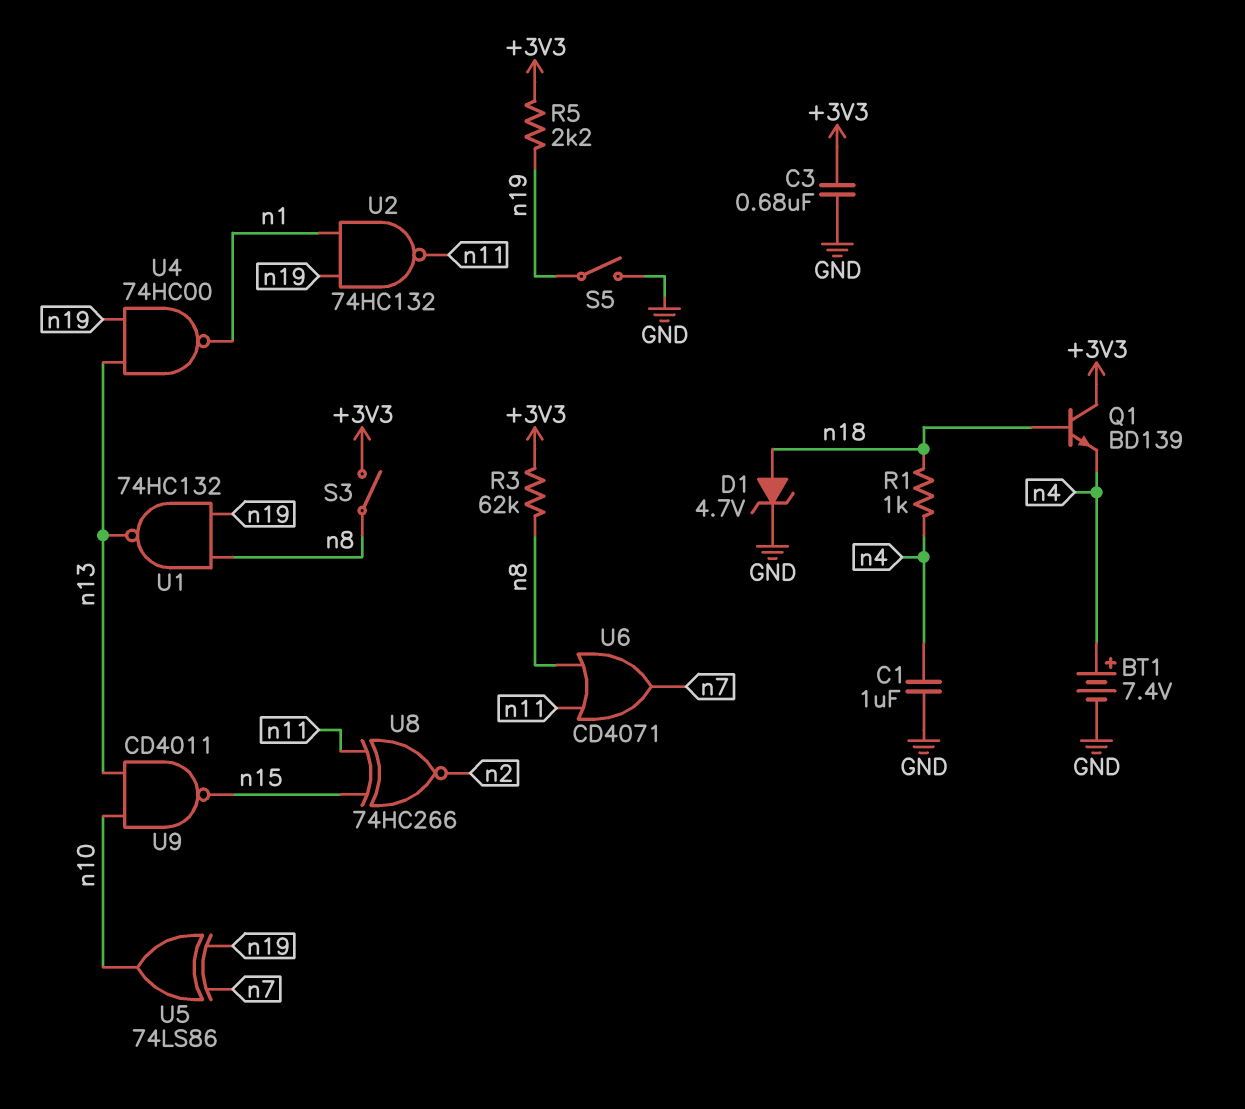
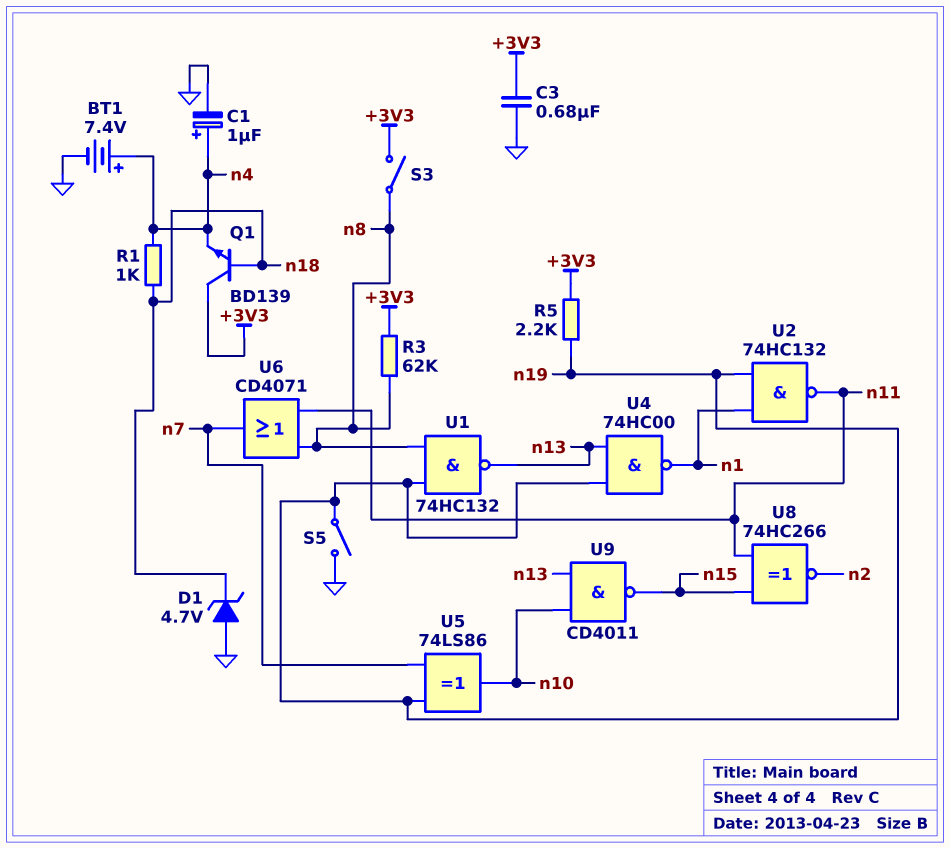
C1: 1uF (GND, n4) -> 1uF (plus n4, minus GND)
D1: zener 4.7V (A n18, K GND) -> zener 4.7V (A GND, K n18)

